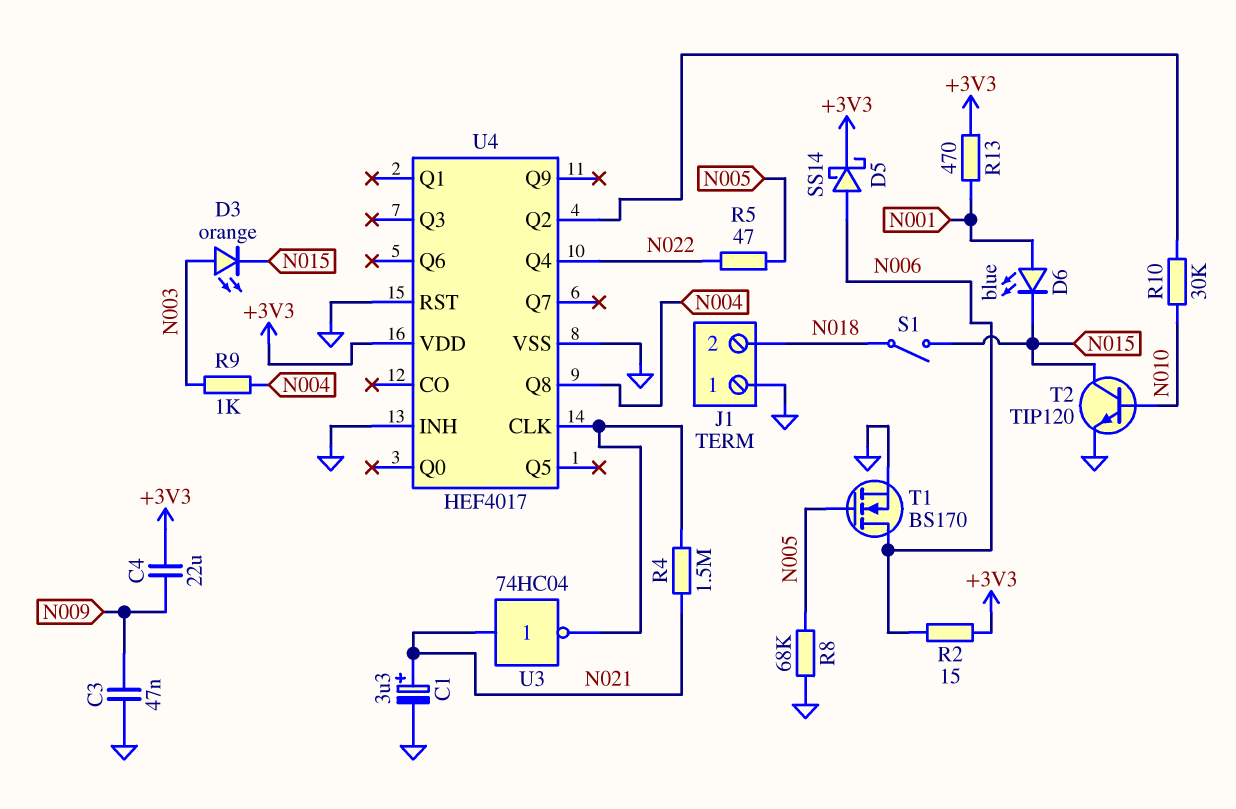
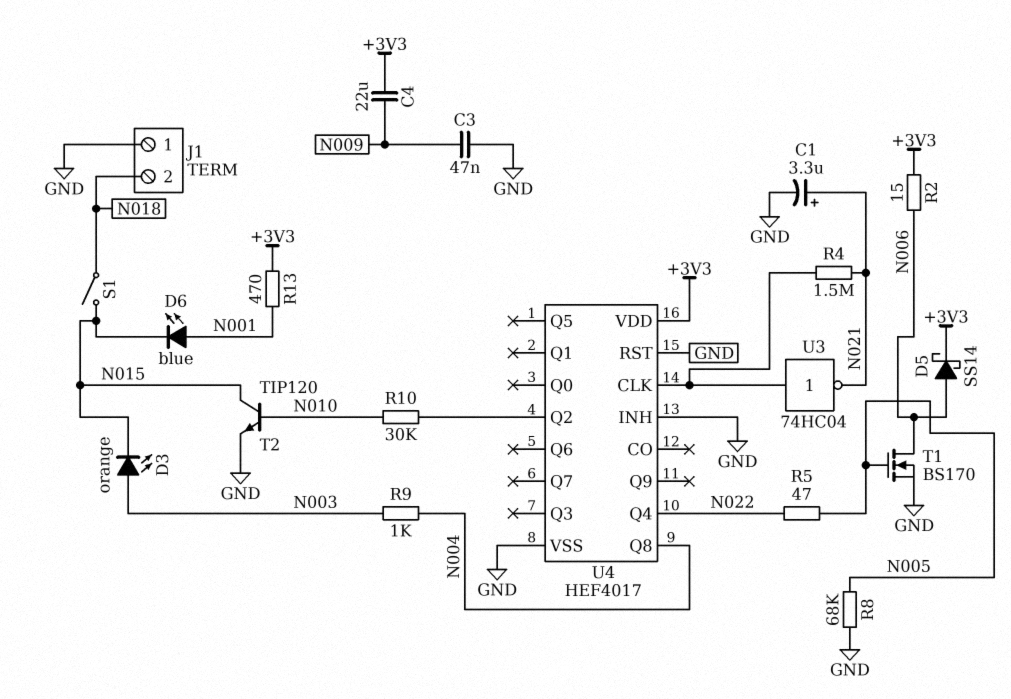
U3: NOT 74HC04 (in N021, out U4/CLK) -> NOT 74HC04 (in U4/CLK, out N021)

